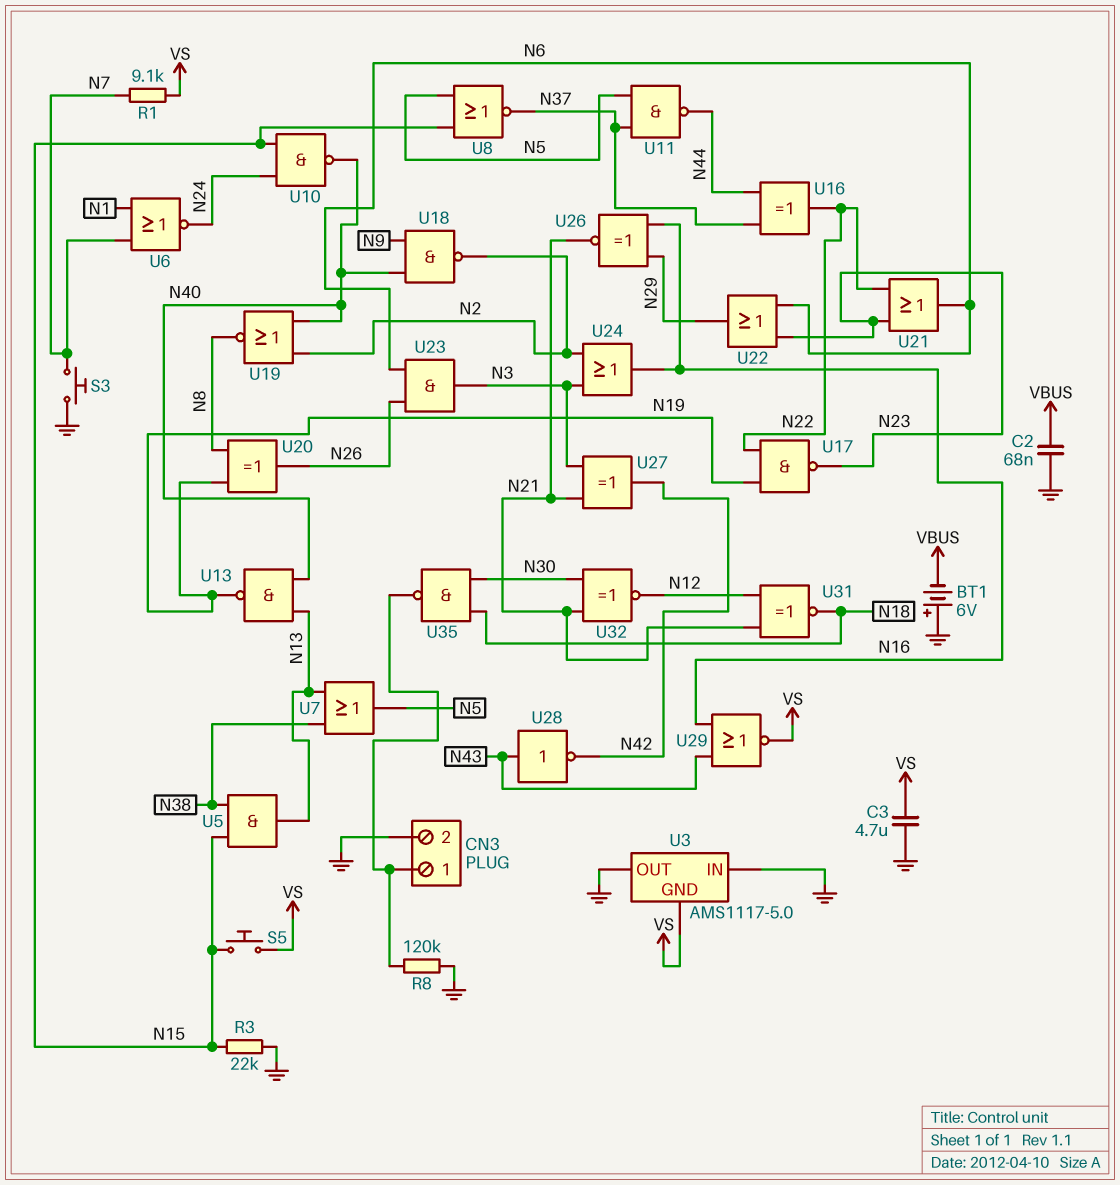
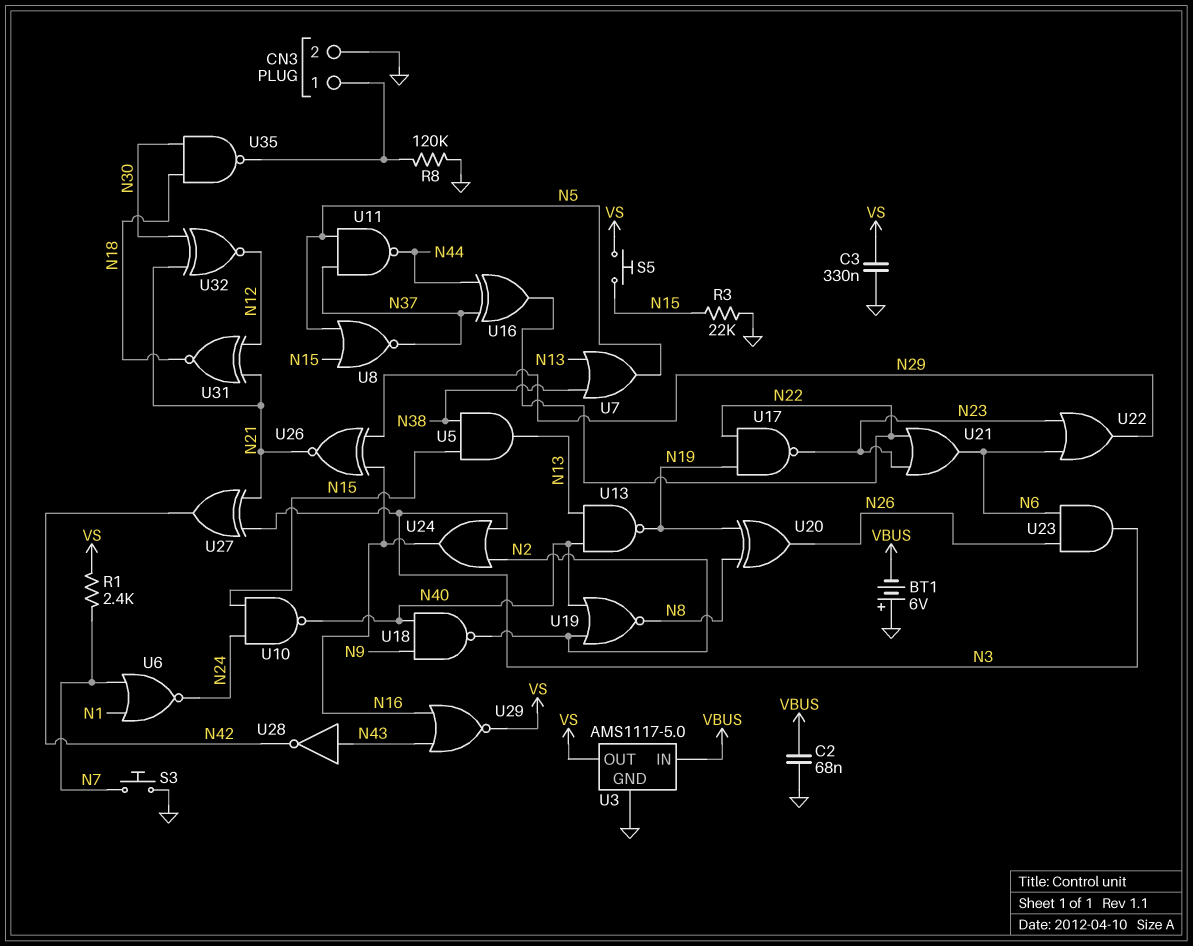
C3: 4.7uF (GND, VS) -> 330nF (GND, VS)
R1: 9.1k (N7, VS) -> 2.4k (N7, VS)
U3 pin GND: VS -> GND
U3 pin IN: GND -> VBUS
U3 pin OUT: GND -> VS

